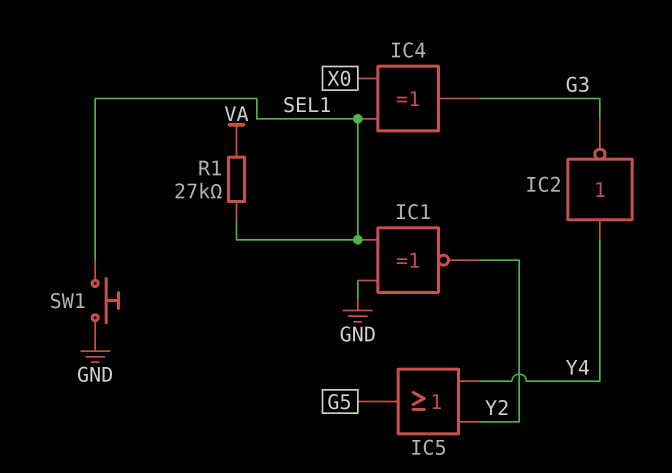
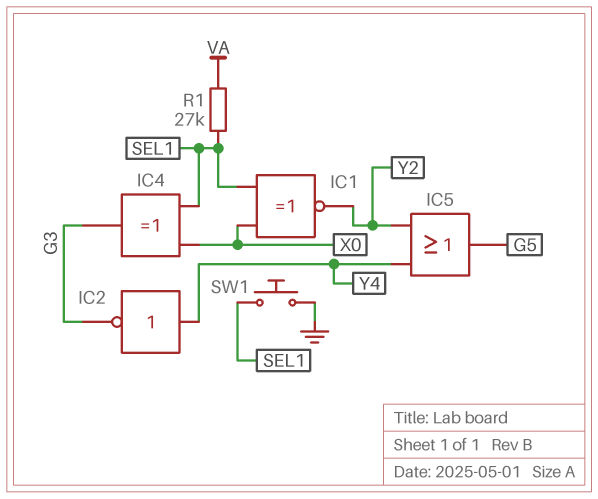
IC1: XNOR (in GND, in SEL1, out Y2) -> XNOR (in SEL1, in X0, out Y2)

